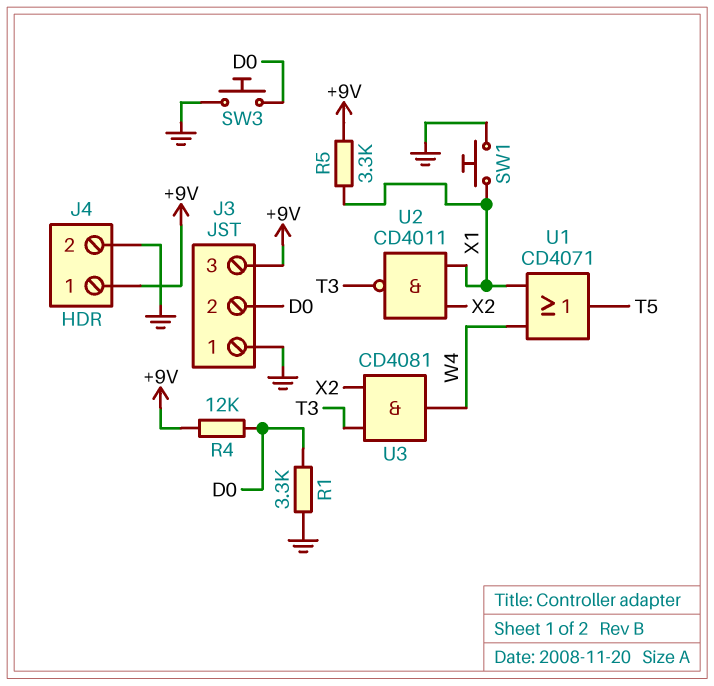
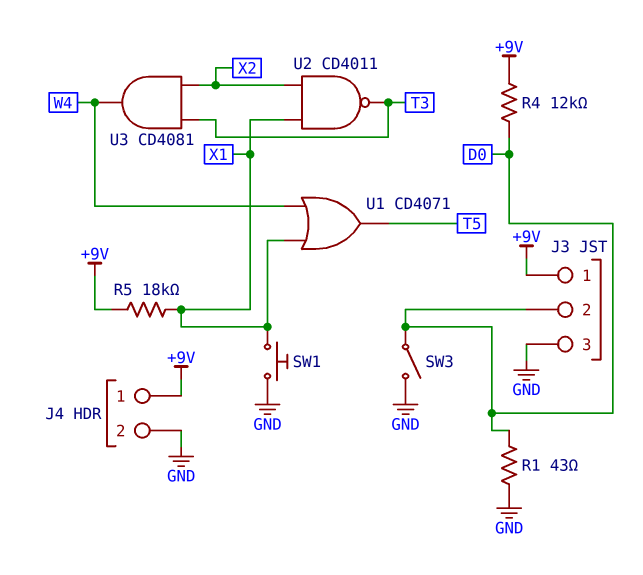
J3 pin 1: GND -> +9V
J3 pin 3: +9V -> GND
R1: 3.3k (D0, GND) -> 43 (D0, GND)
R5: 3.3k (+9V, X1) -> 18k (+9V, X1)
SW3: button (D0, GND) -> switch (D0, GND)

